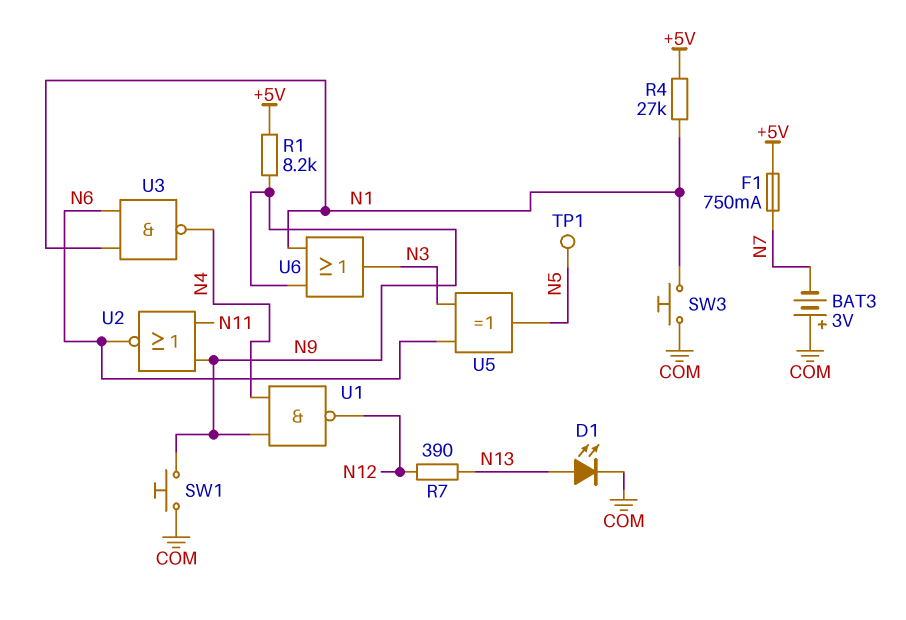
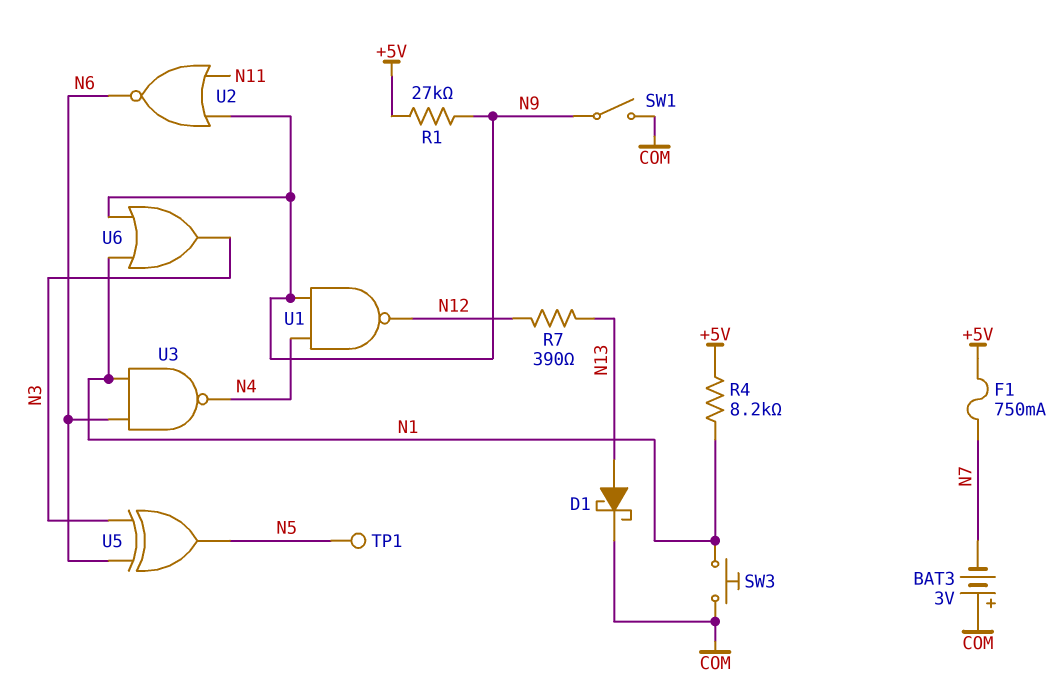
D1: LED (A N13, K COM) -> schottky (A N13, K COM)
R1: 8.2k (+5V, N9) -> 27k (+5V, N9)
R4: 27k (+5V, N1) -> 8.2k (+5V, N1)
SW1: button (COM, N9) -> switch (COM, N9)

